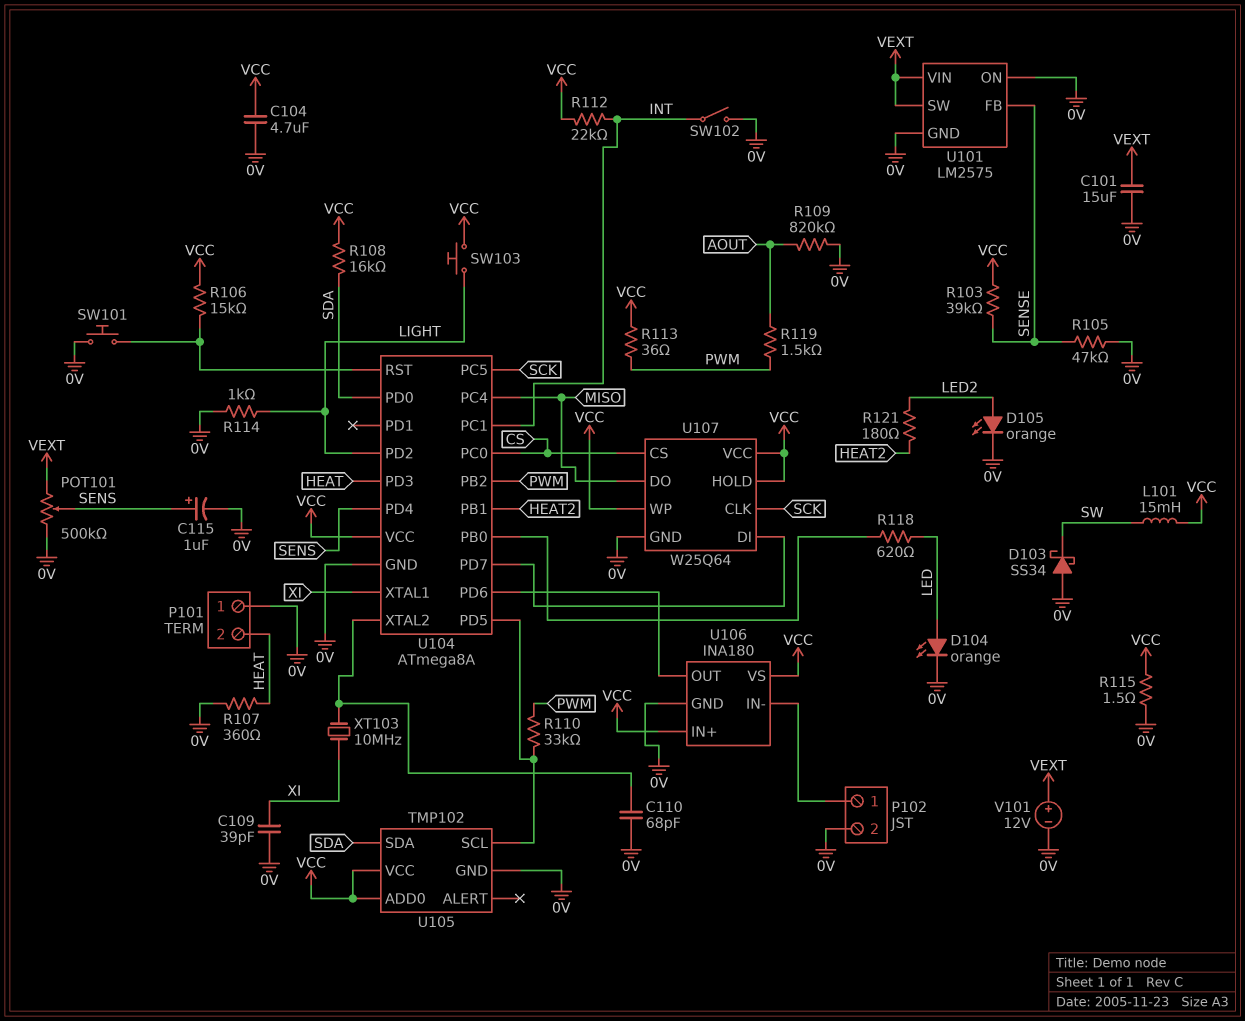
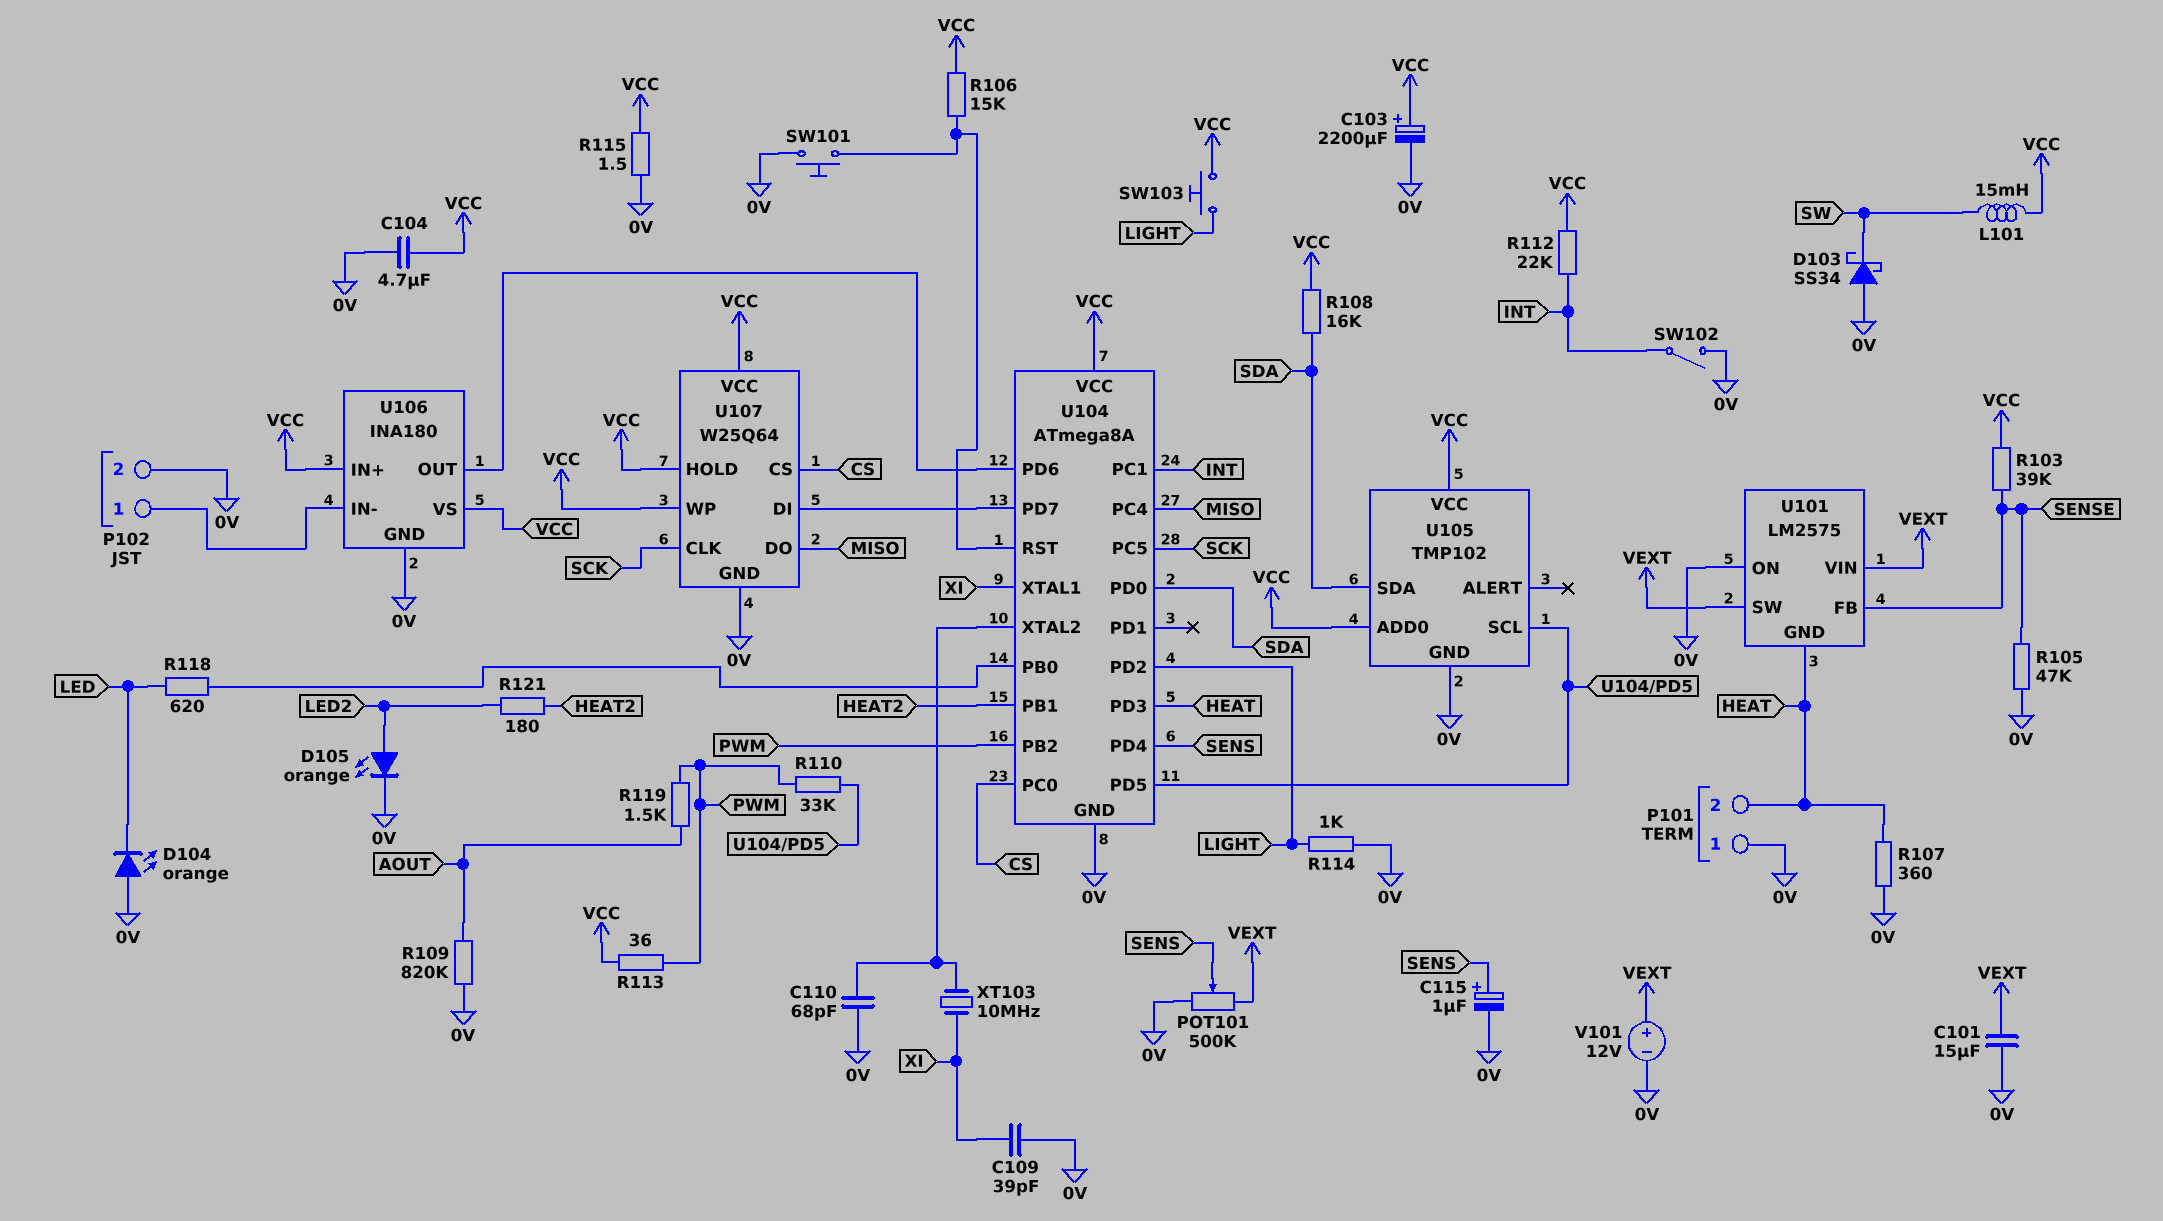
C103: none -> 2200uF (plus VCC, minus 0V)
D104: LED orange (A LED, K 0V) -> LED orange (A 0V, K LED)
U101 pin GND: 0V -> HEAT

